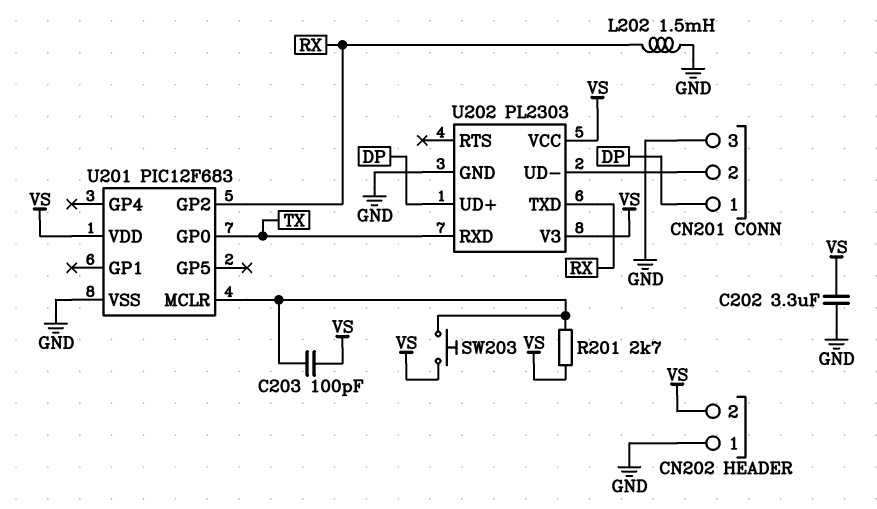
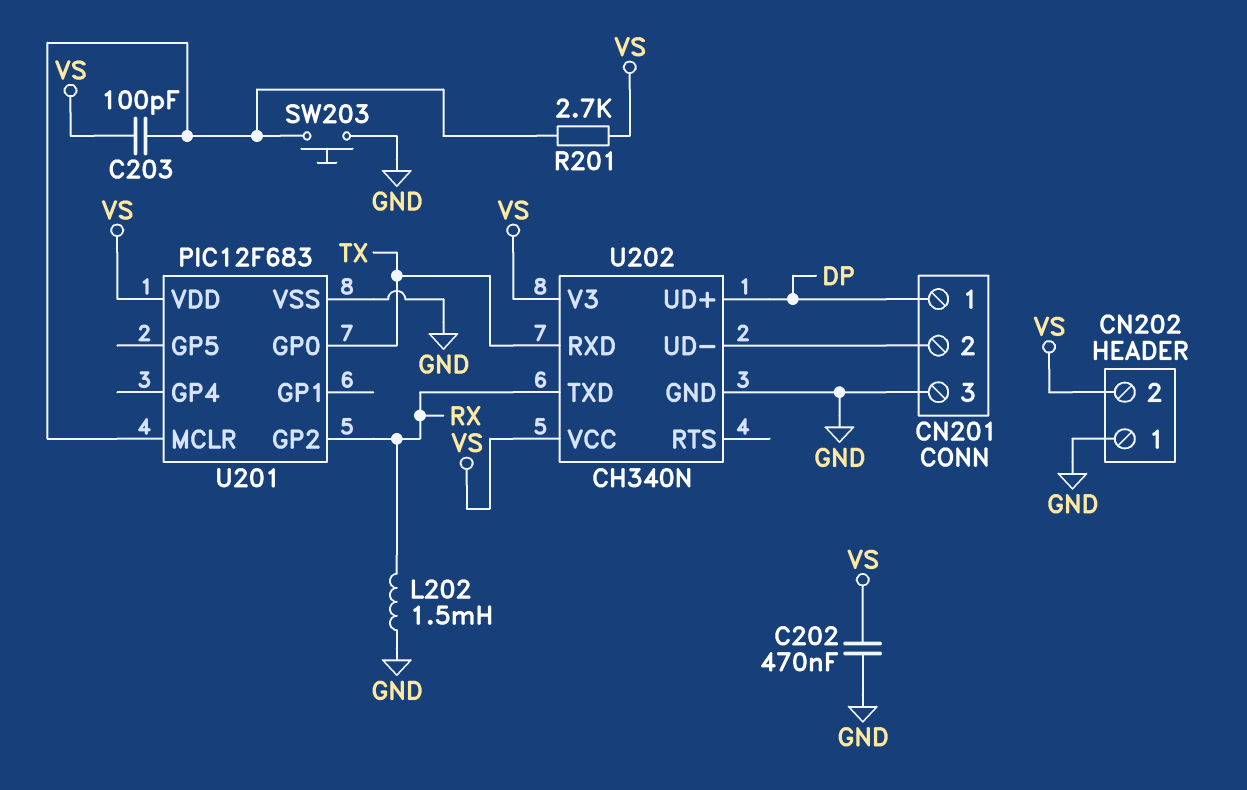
C202: 3.3uF (GND, VS) -> 470nF (GND, VS)
SW203: button (U201/MCLR, VS) -> button (GND, U201/MCLR)
U202: PL2303 -> CH340N

